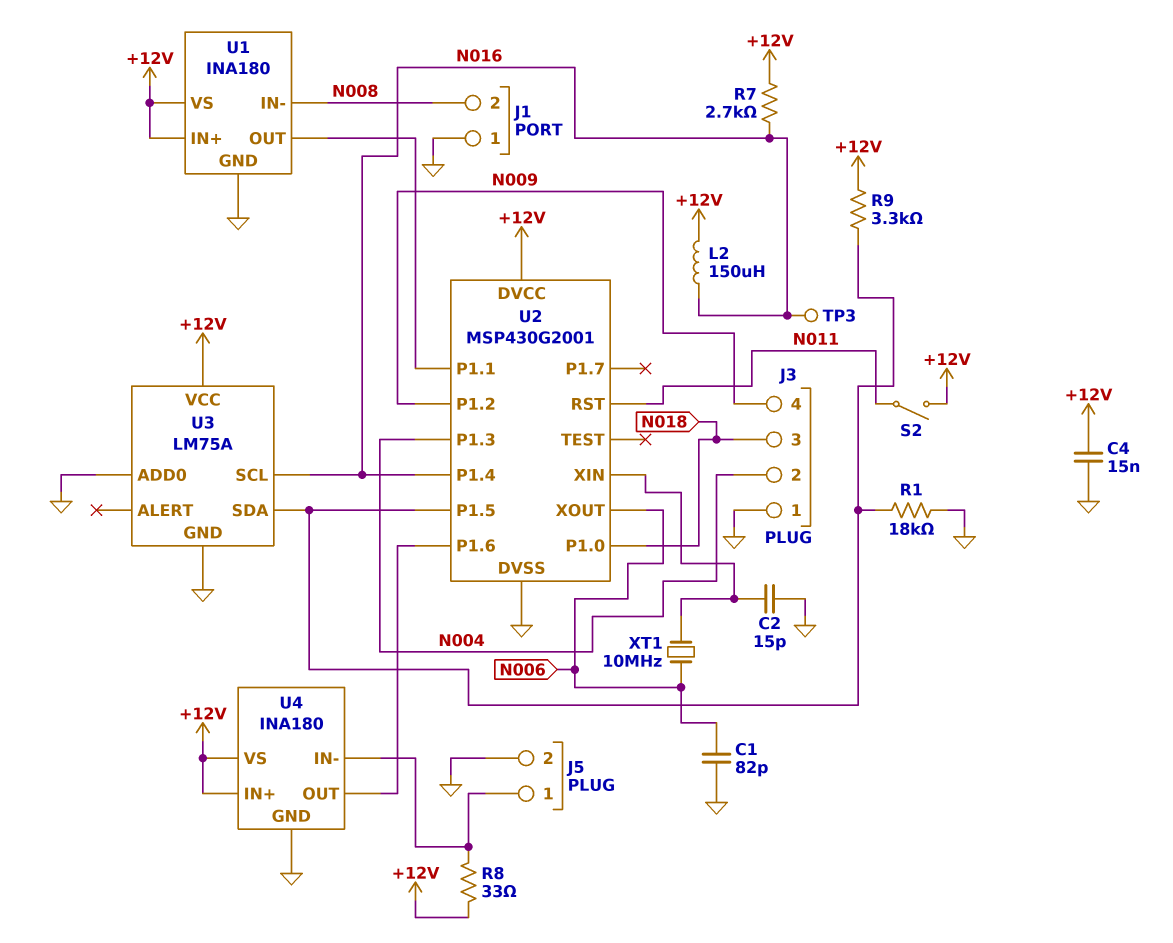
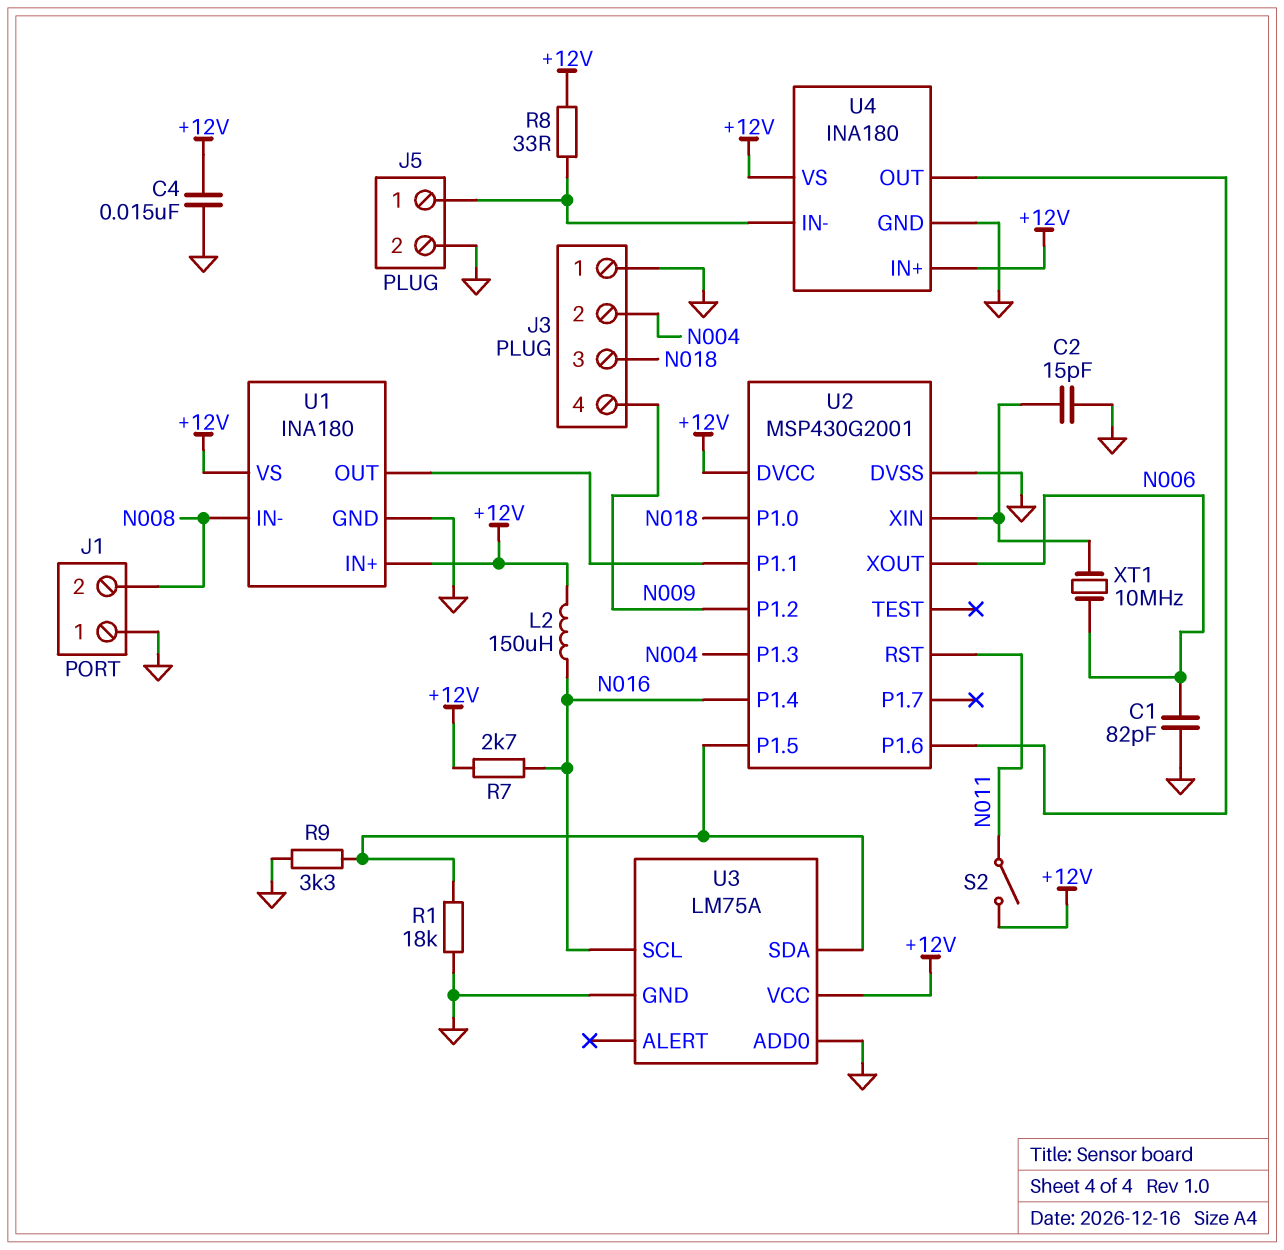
R9: 3.3k (+12V, U2/P1.5) -> 3.3k (GND, U2/P1.5)
TP3: test point (N016) -> none

